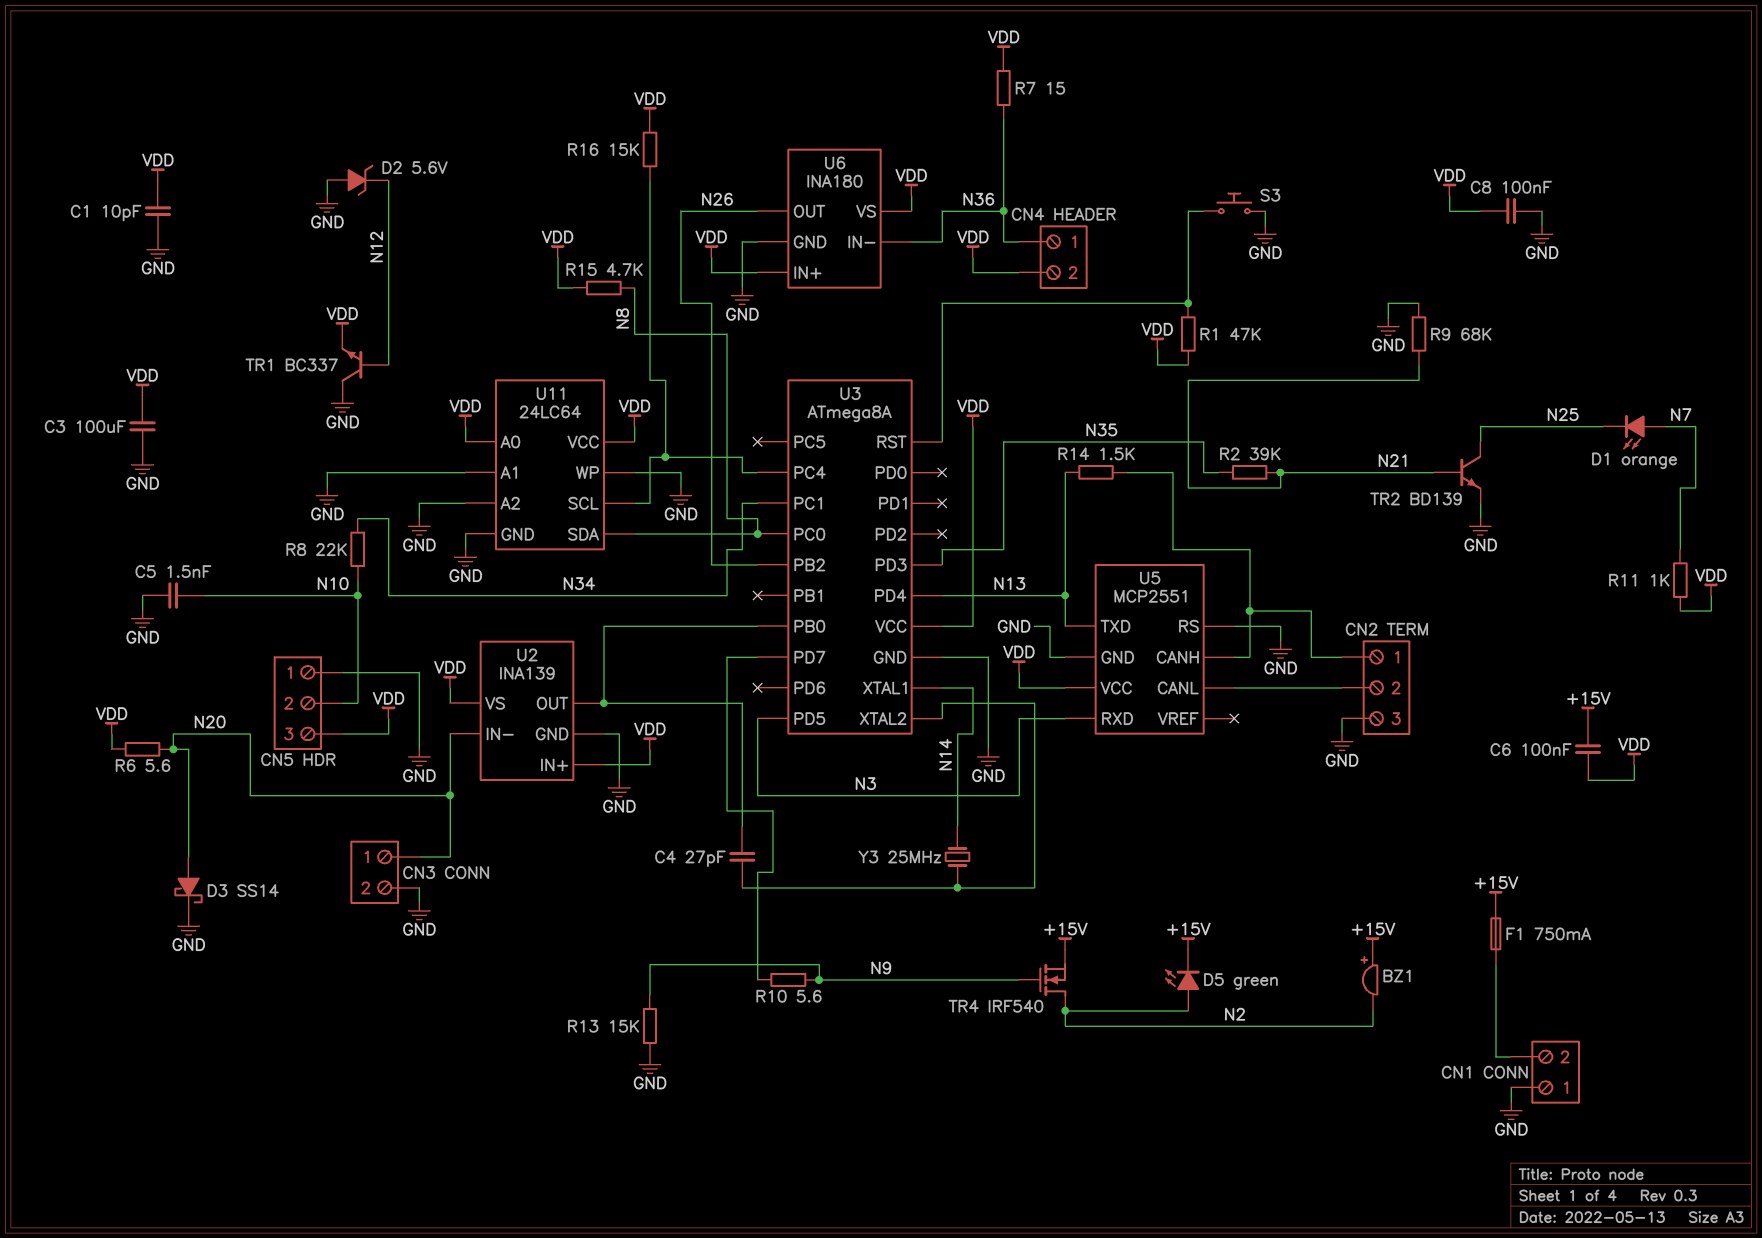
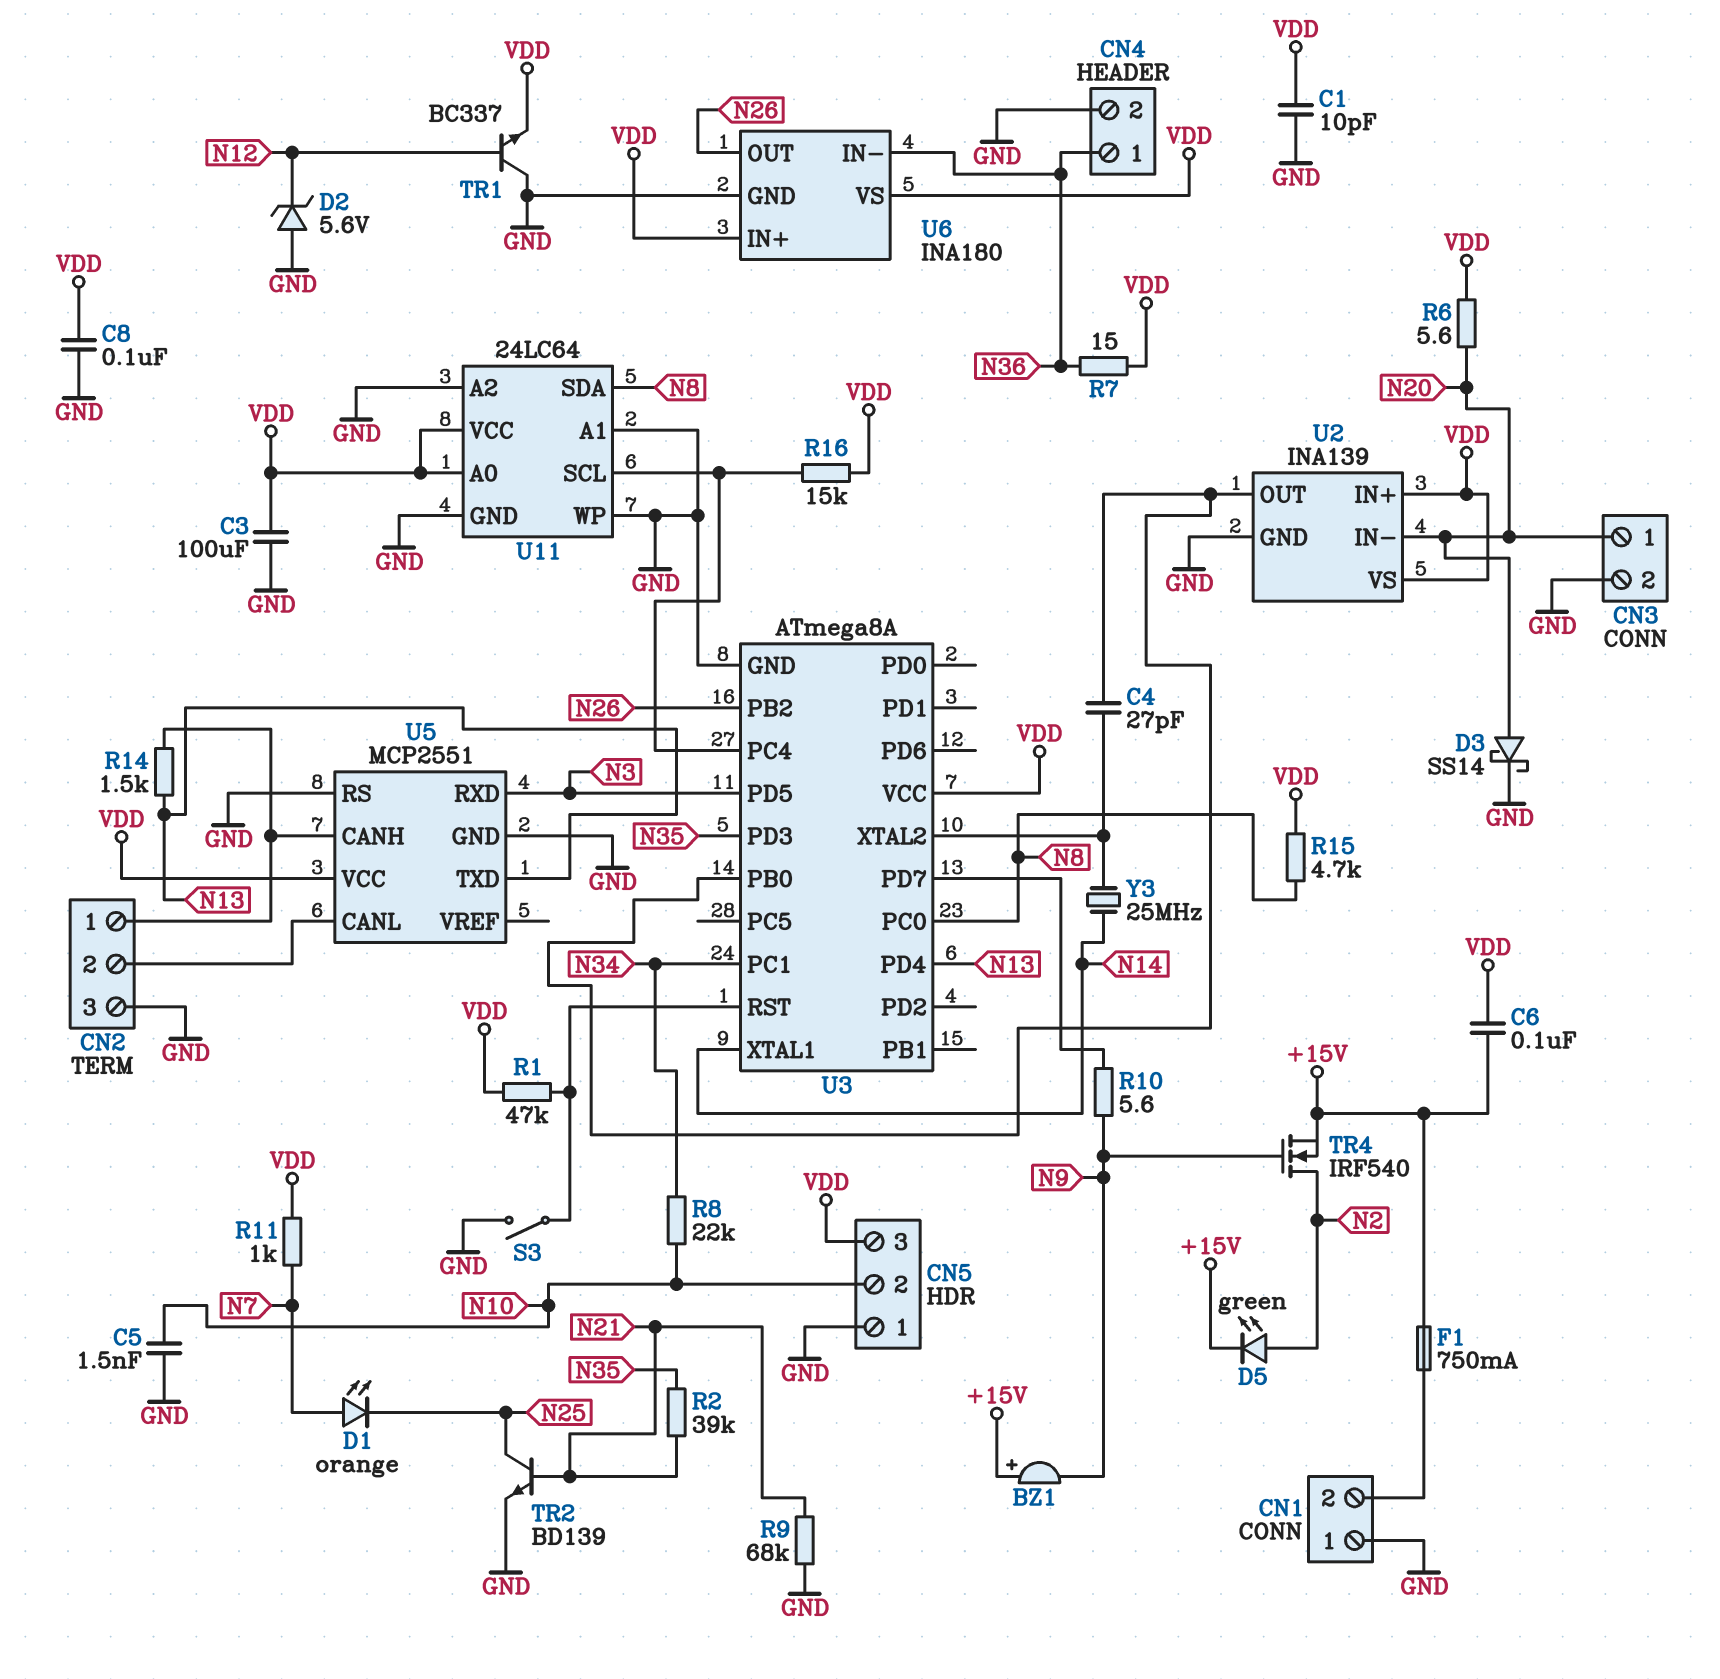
BZ1: buzzer (plus +15V, minus N2) -> buzzer (plus +15V, minus N9)
CN4 pin 2: VDD -> GND
R13: 15k (GND, N9) -> none
S3: button (GND, U3/RST) -> switch (GND, U3/RST)

